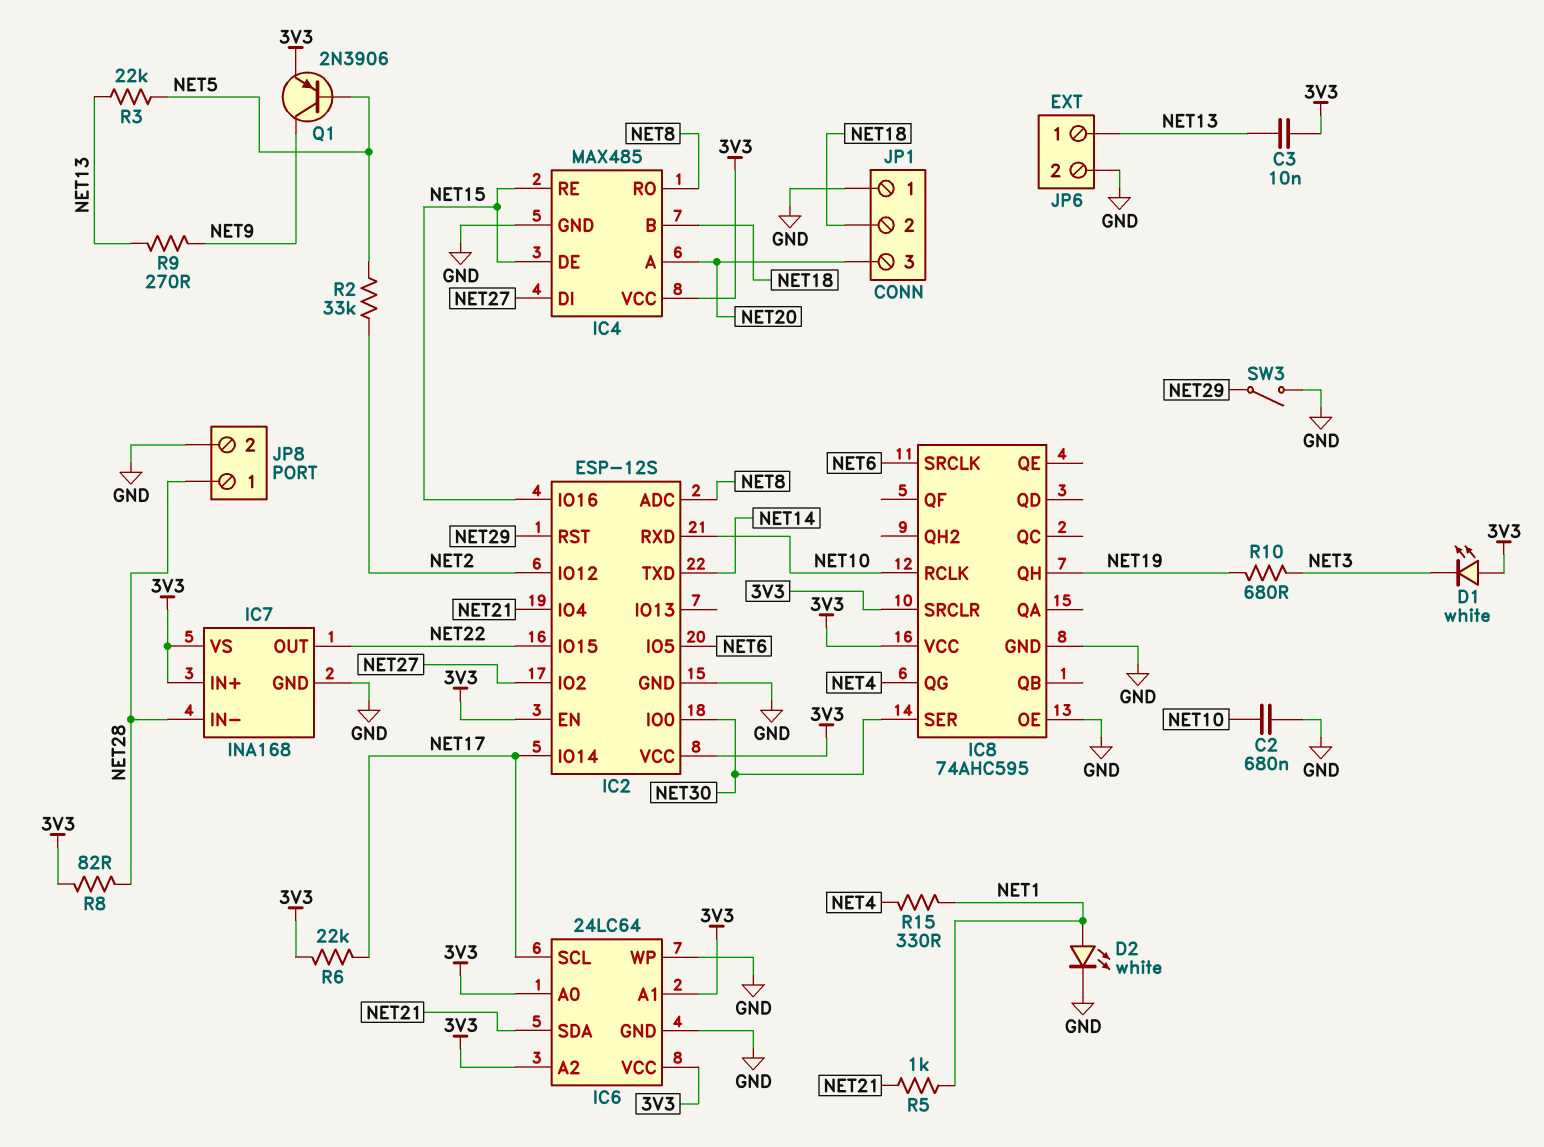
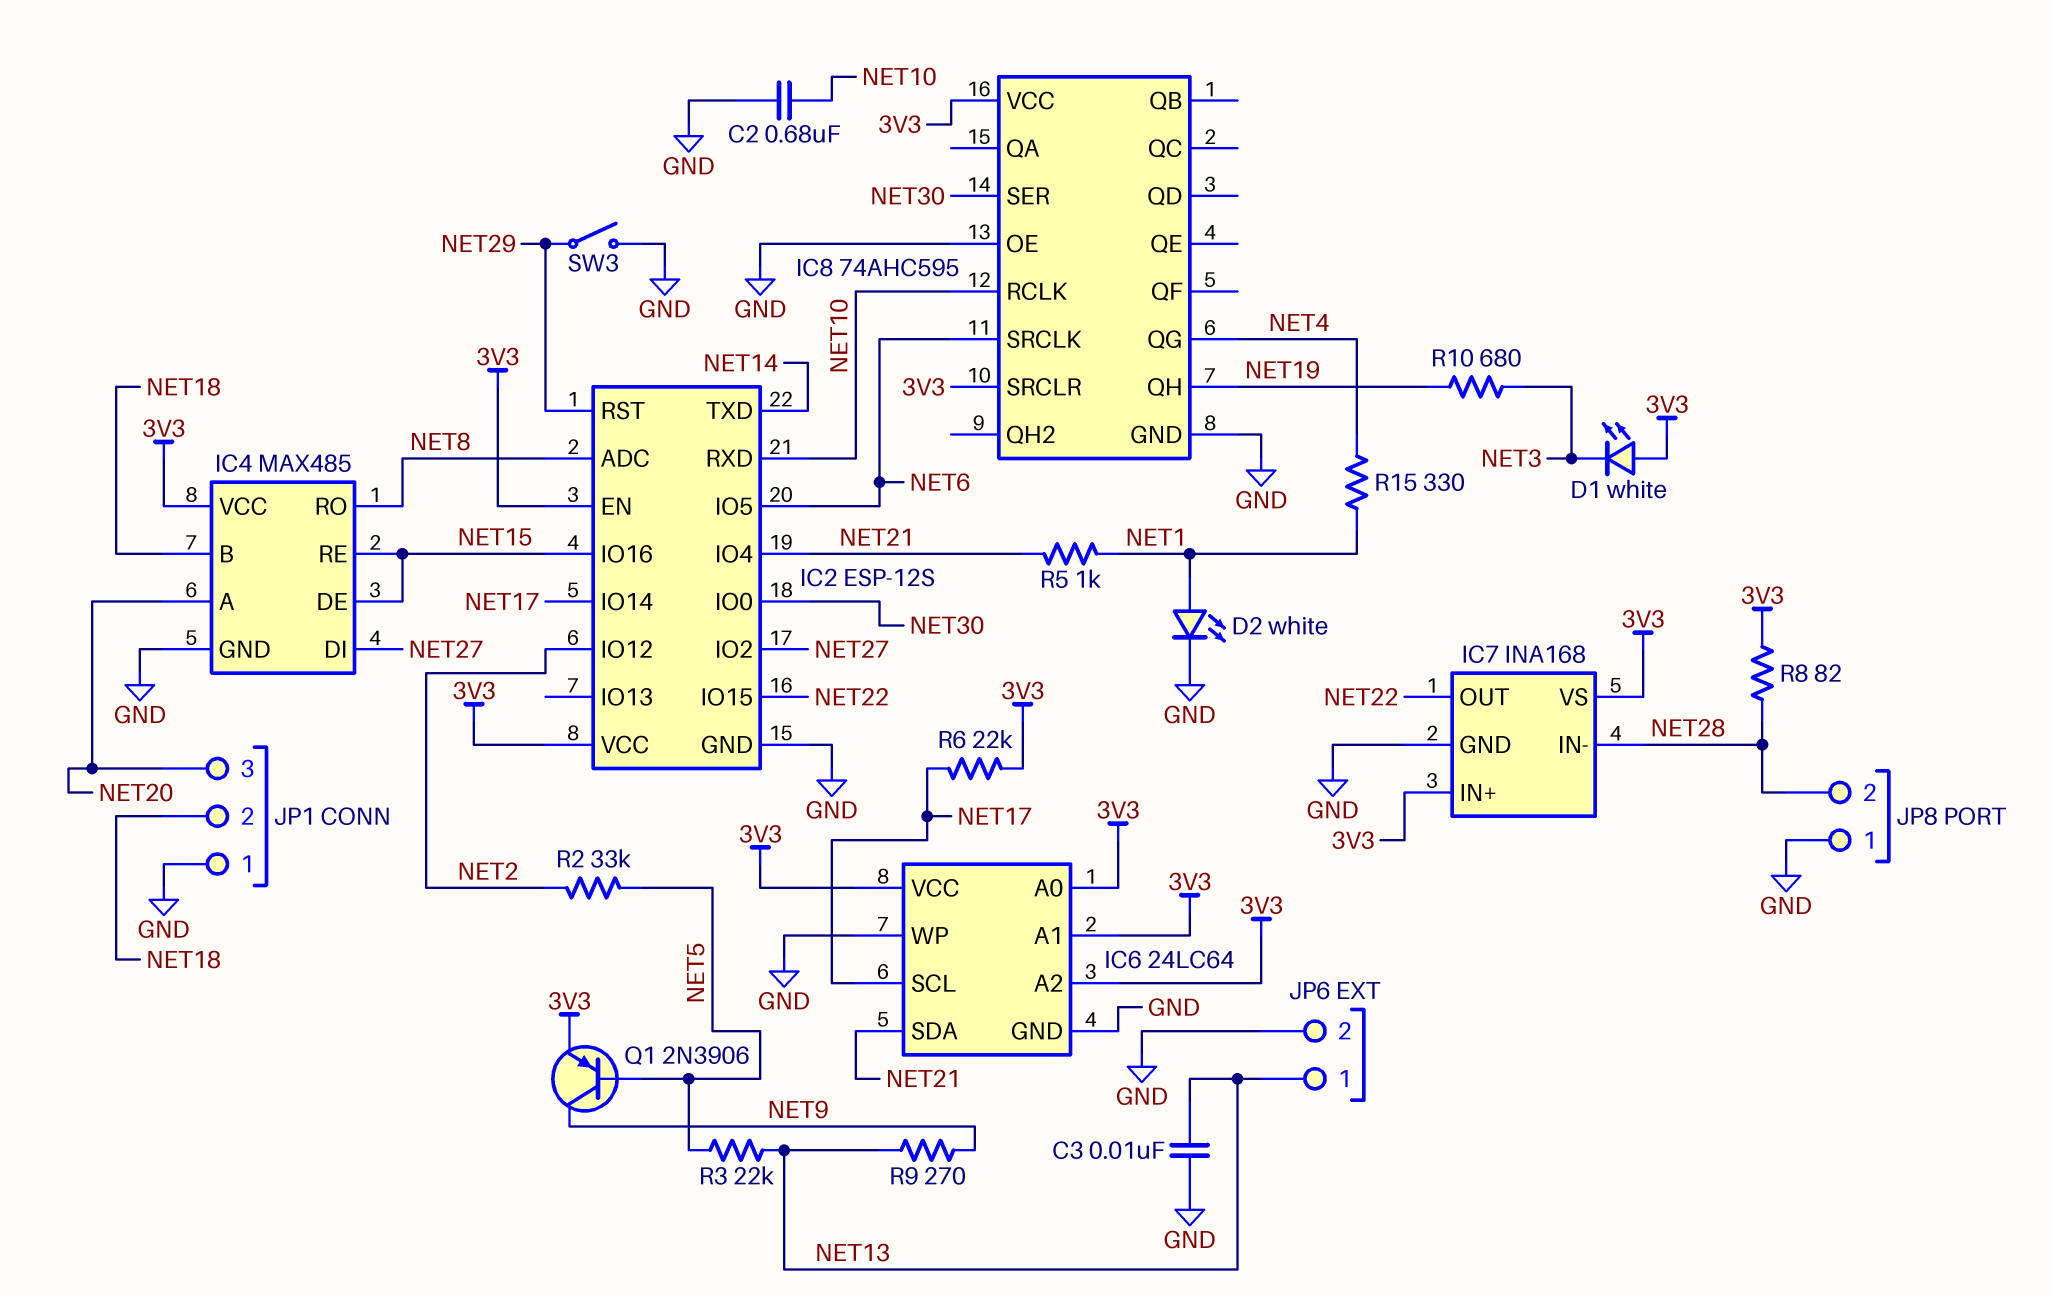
C3: 10nF (3V3, NET13) -> 10nF (GND, NET13)
JP8 pin 1: NET28 -> GND
JP8 pin 2: GND -> NET28

